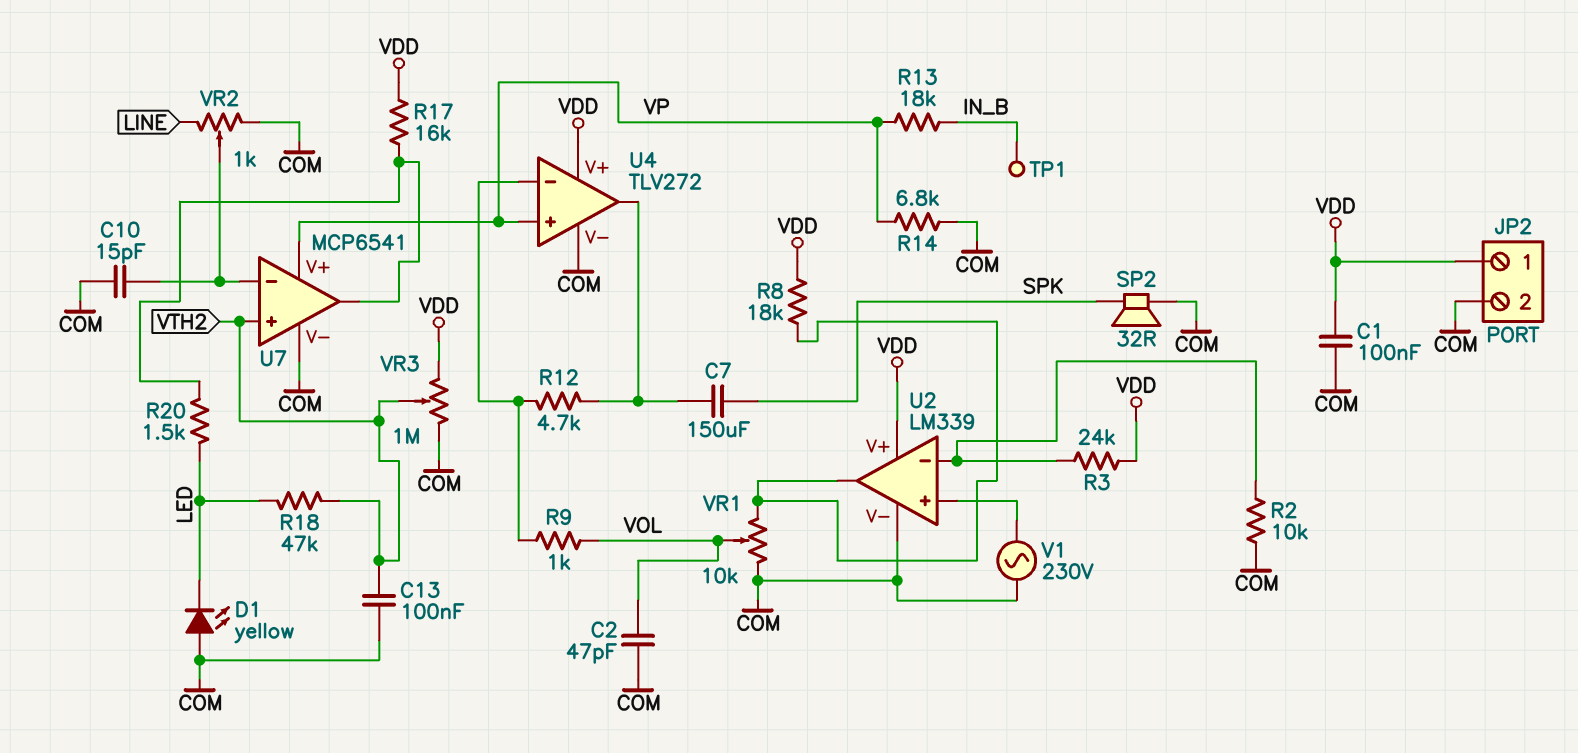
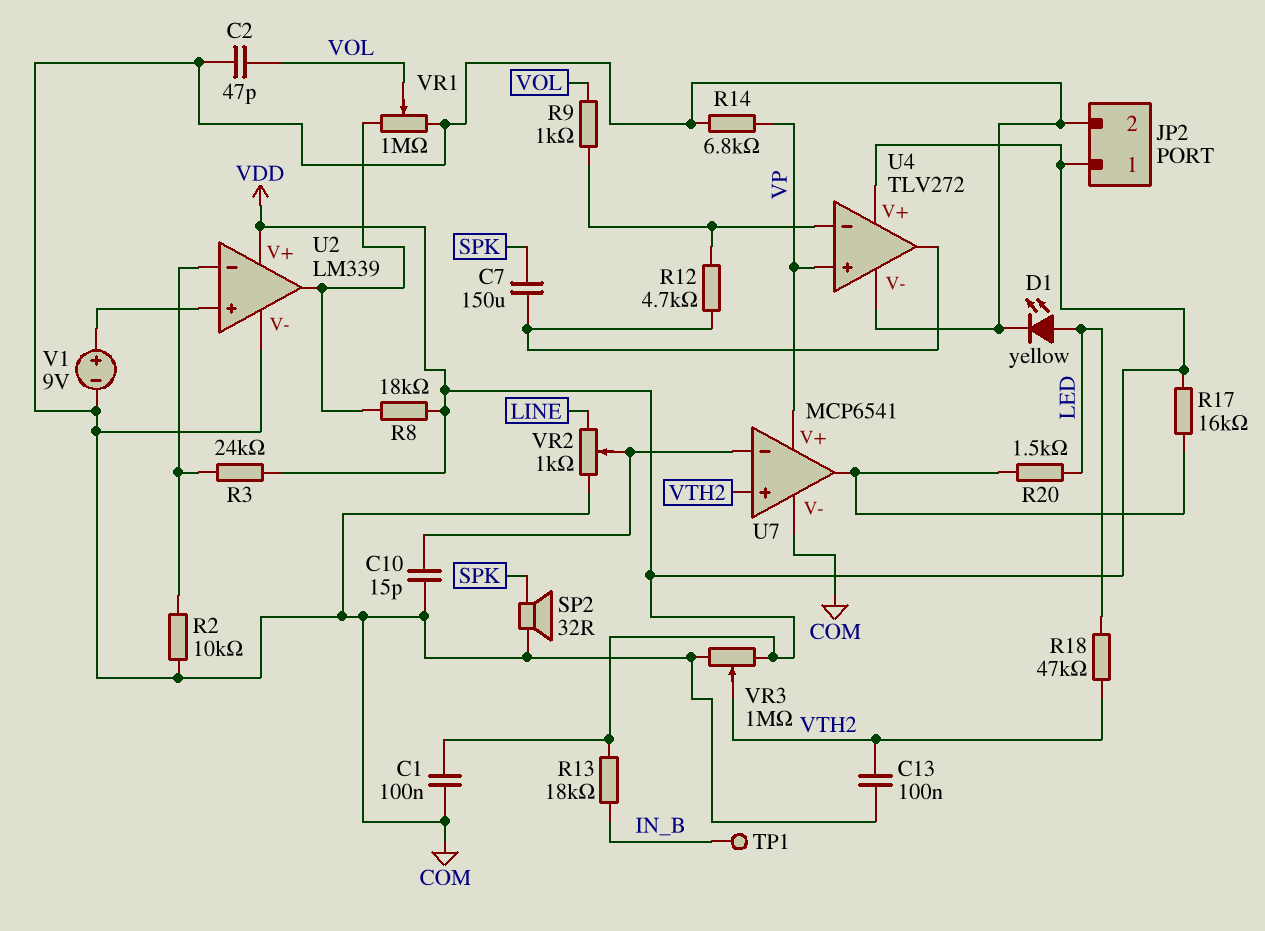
D1: LED yellow (A COM, K LED) -> LED yellow (A LED, K COM)
R13: 18k (IN_B, VP) -> 18k (IN_B, VDD)
V1: AC 230V (COM, U2/in+) -> 9V (plus U2/in+, minus COM)
VR1: 10k (COM, U2/out, wiper VOL) -> 1M (COM, U2/out, wiper VOL)

